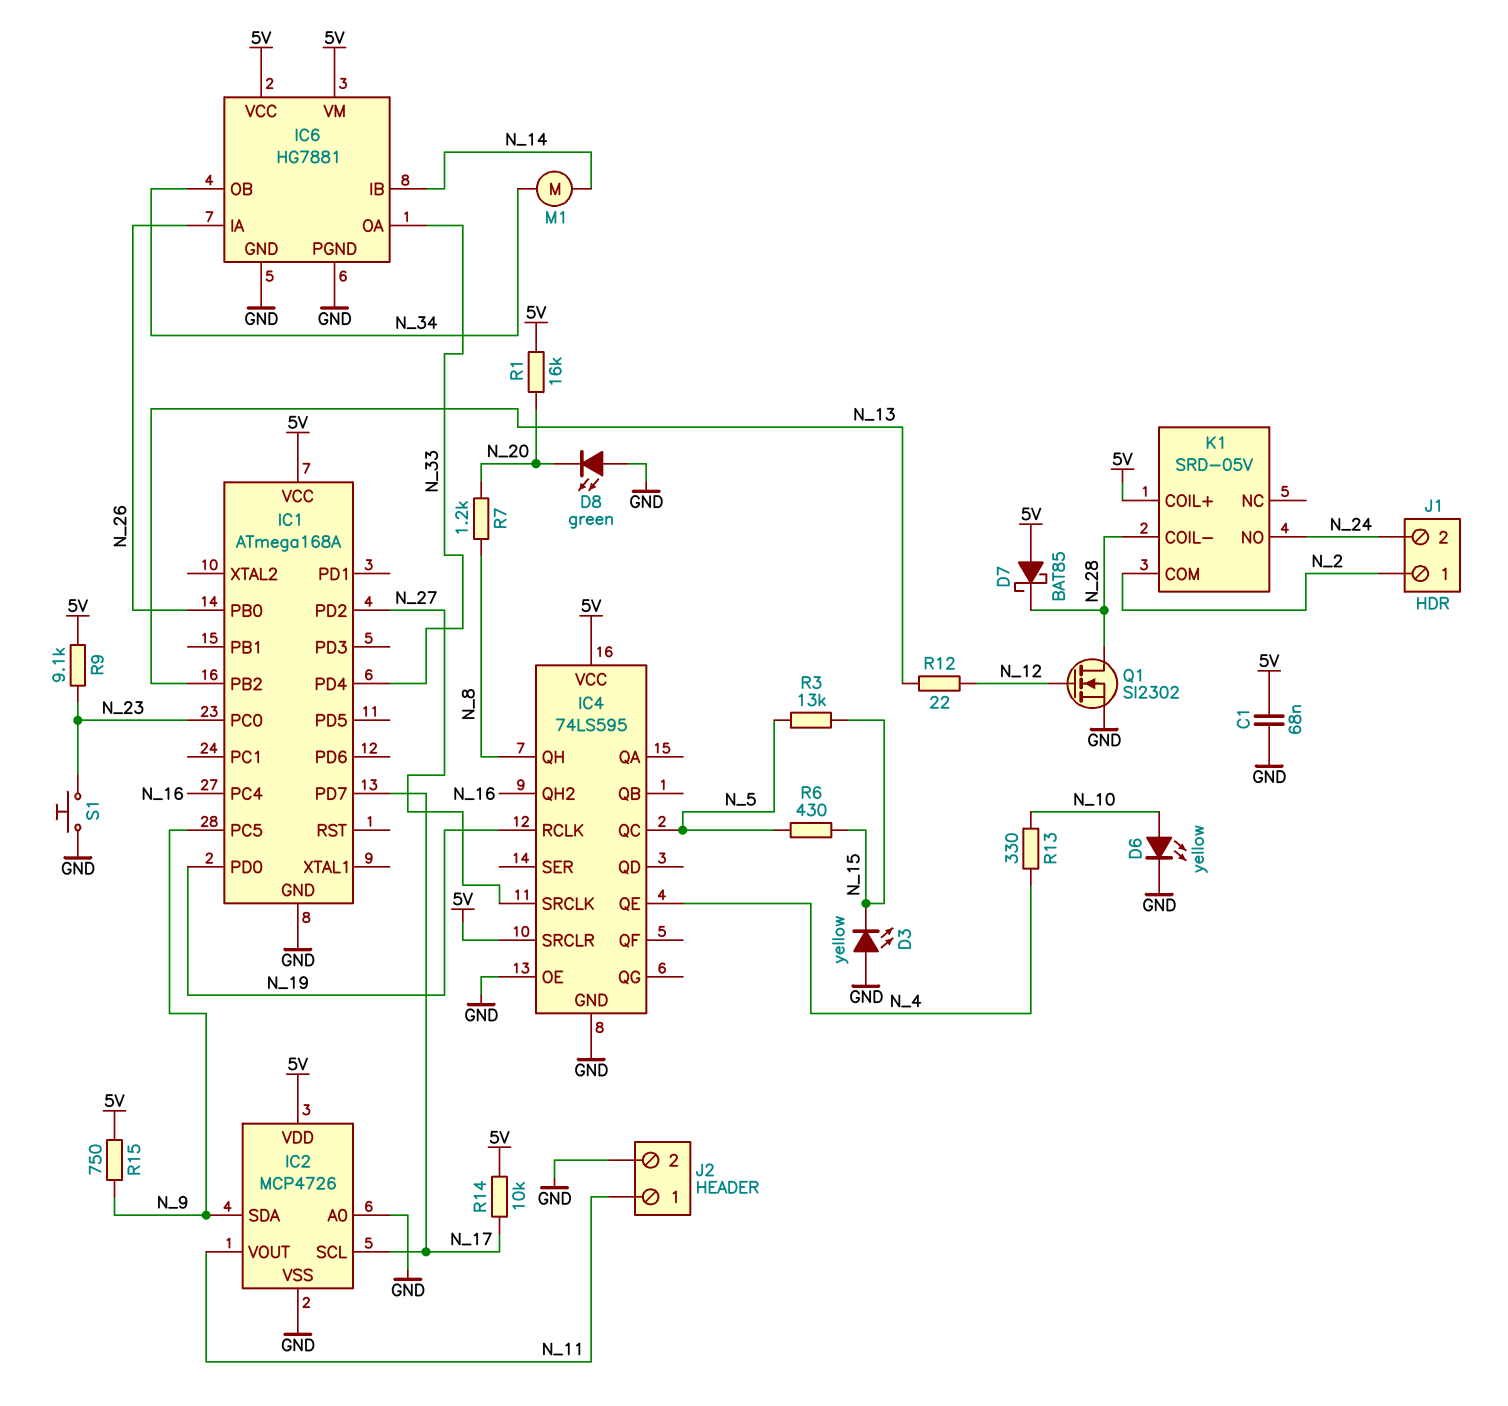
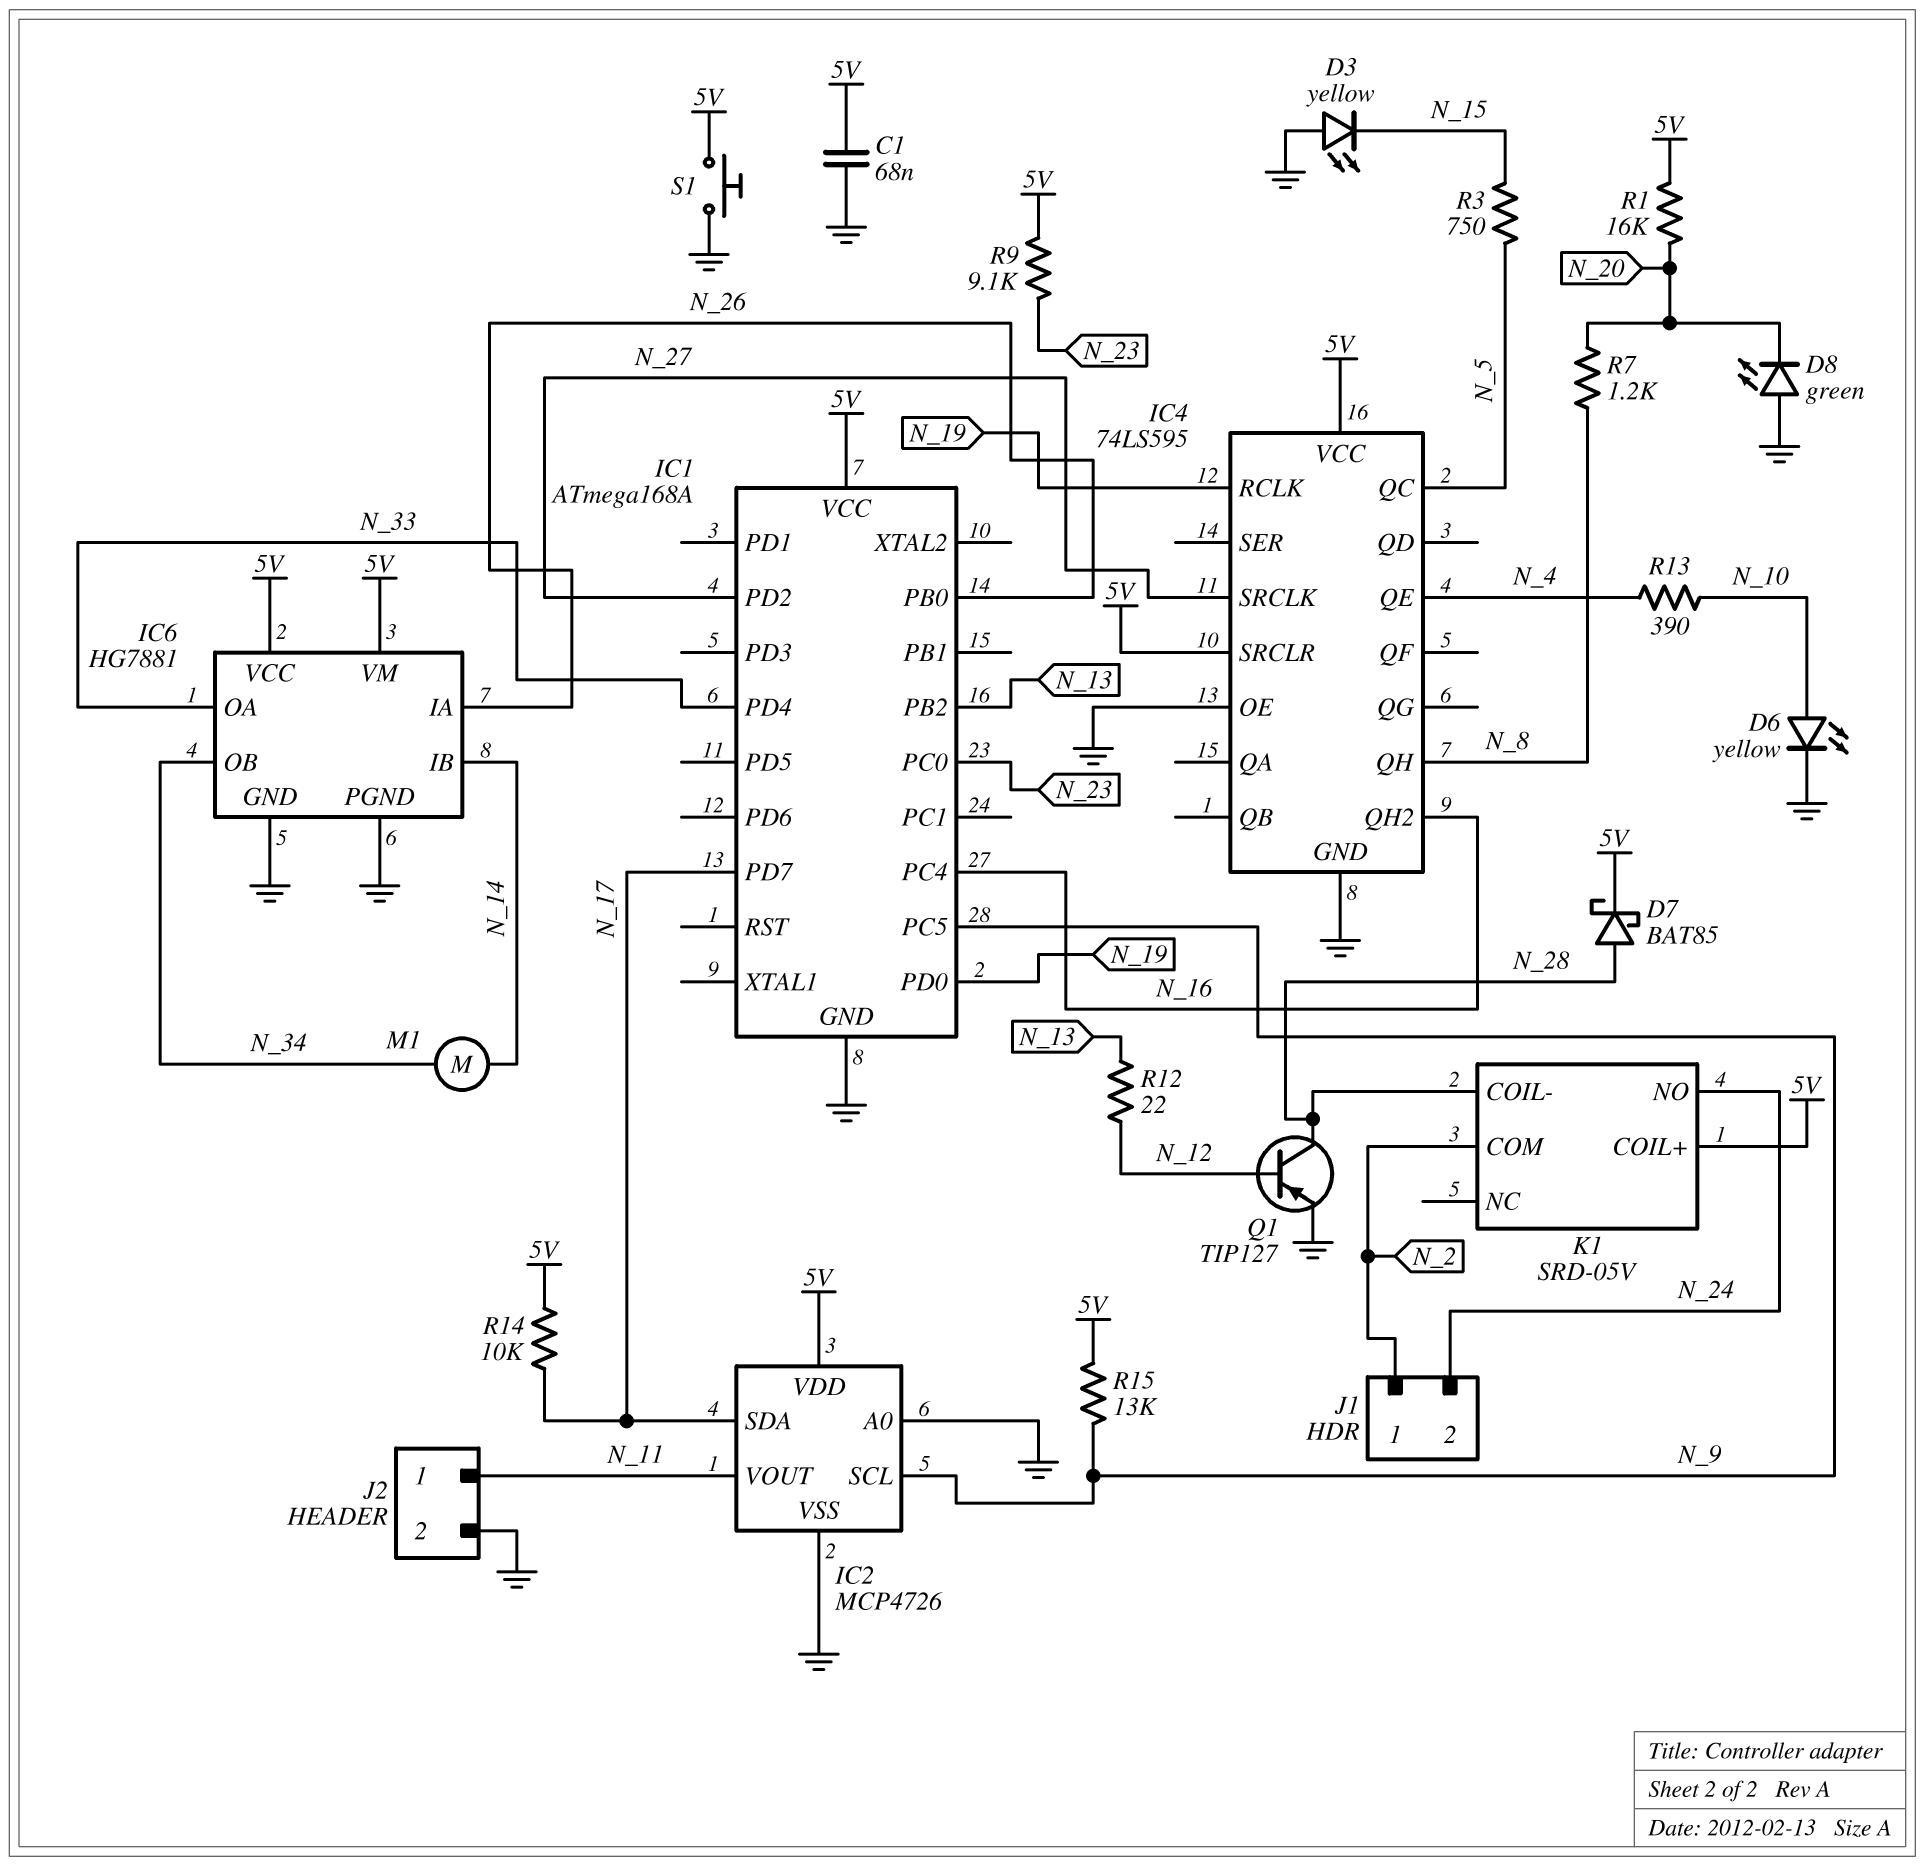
D7: schottky BAT85 (A 5V, K N_28) -> schottky BAT85 (A N_28, K 5V)
IC2 pin SCL: N_17 -> N_9
IC2 pin SDA: N_9 -> N_17
Q1: NMOS SI2302 (G N_12, D N_28, S GND) -> PNP TIP127 (B N_12, C N_28, E GND)
R3: 13k (N_5, N_15) -> 750 (N_5, N_15)
R6: 430 (N_5, N_15) -> none
R13: 330 (N_4, N_10) -> 390 (N_4, N_10)
R15: 750 (5V, N_9) -> 13k (5V, N_9)
S1: button (GND, N_23) -> button (5V, GND)

